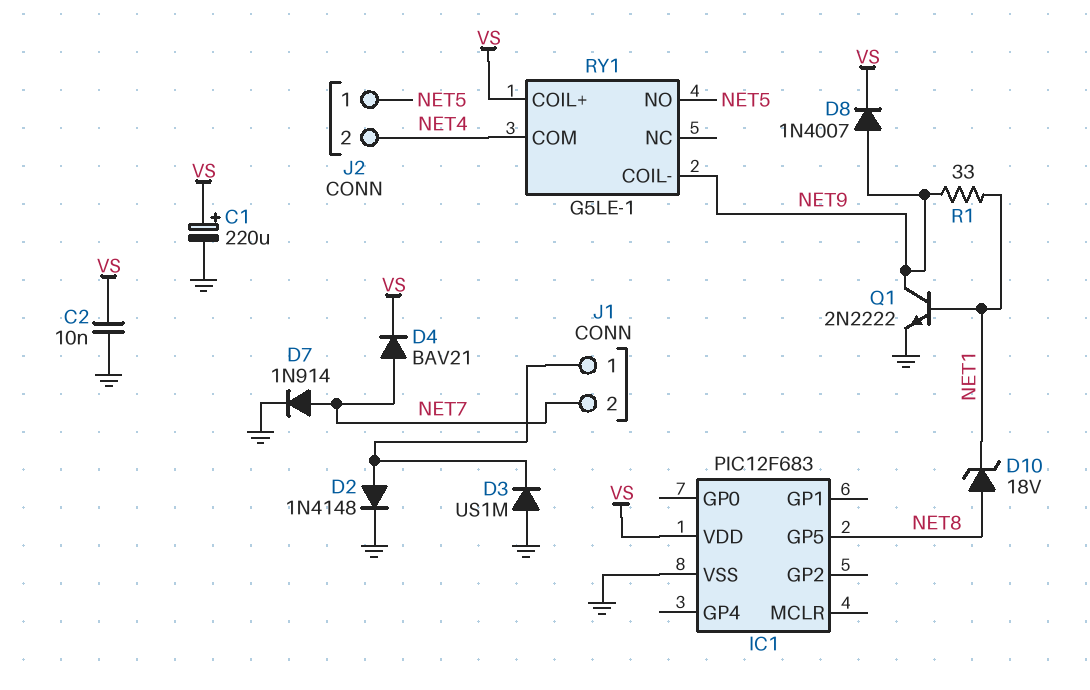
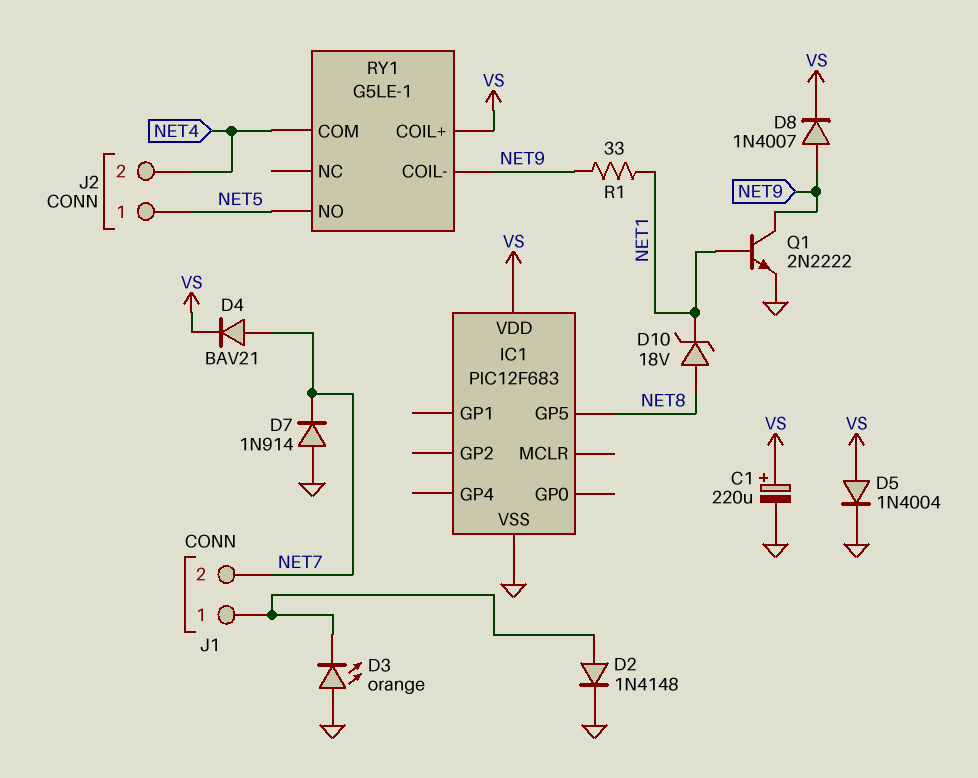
C2: 10nF (GND, VS) -> none
D3: diode US1M (A GND, K J1/1) -> LED orange (A GND, K J1/1)
D5: none -> diode 1N4004 (A VS, K GND)
D7: diode 1N914 (A NET7, K GND) -> diode 1N914 (A GND, K NET7)

